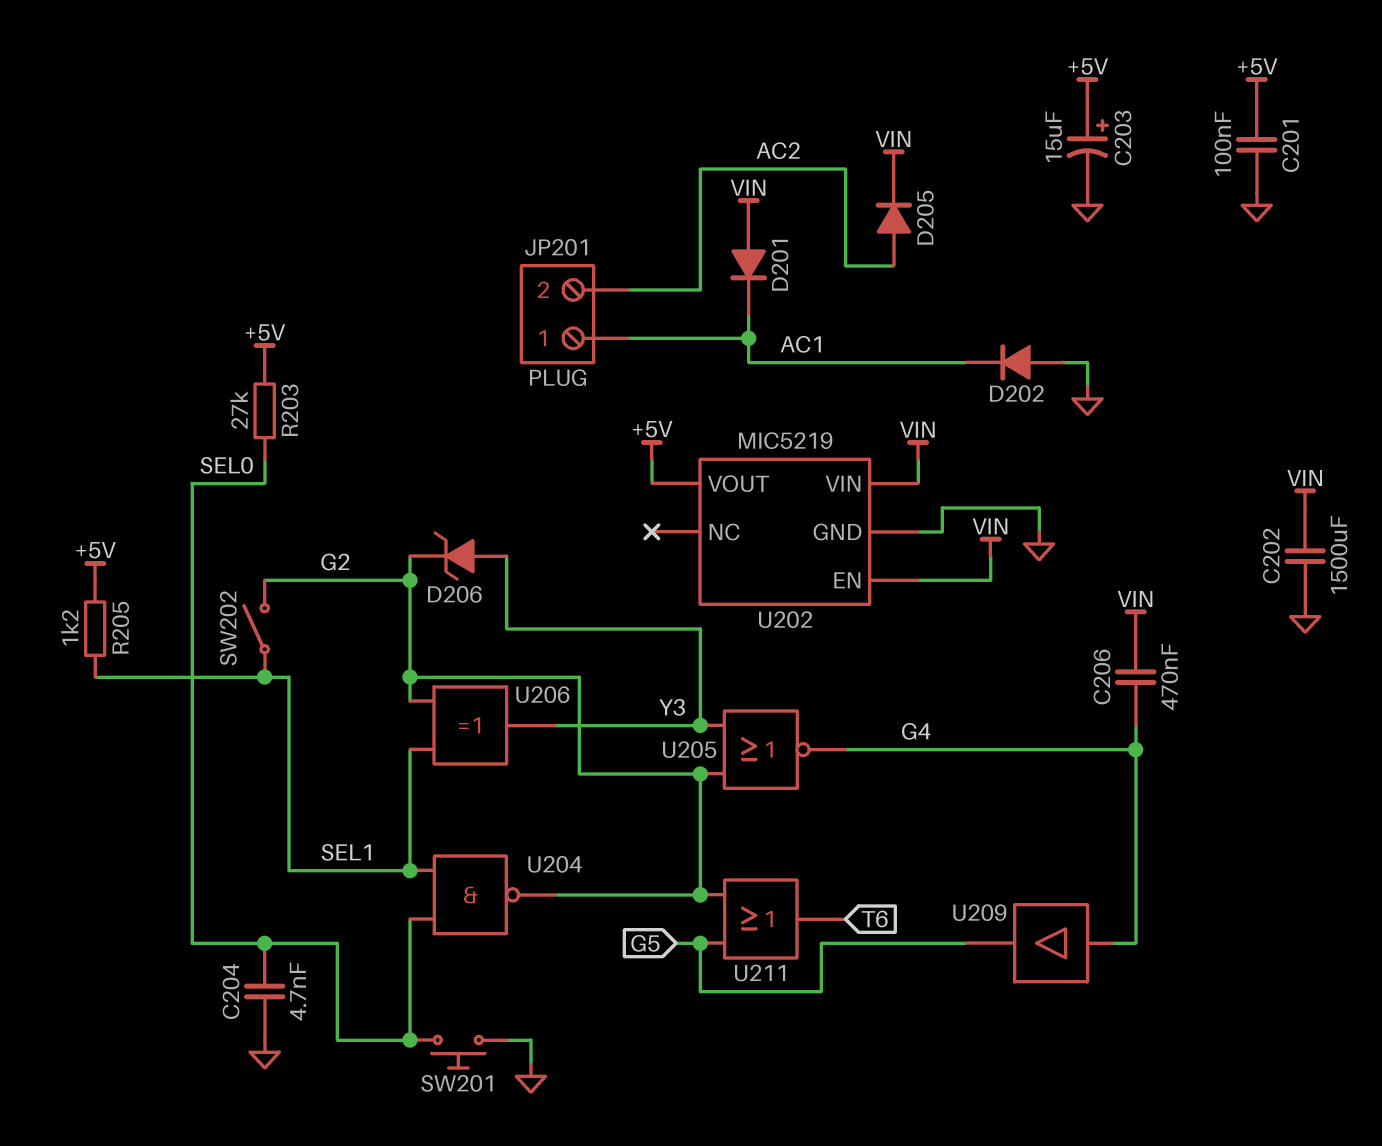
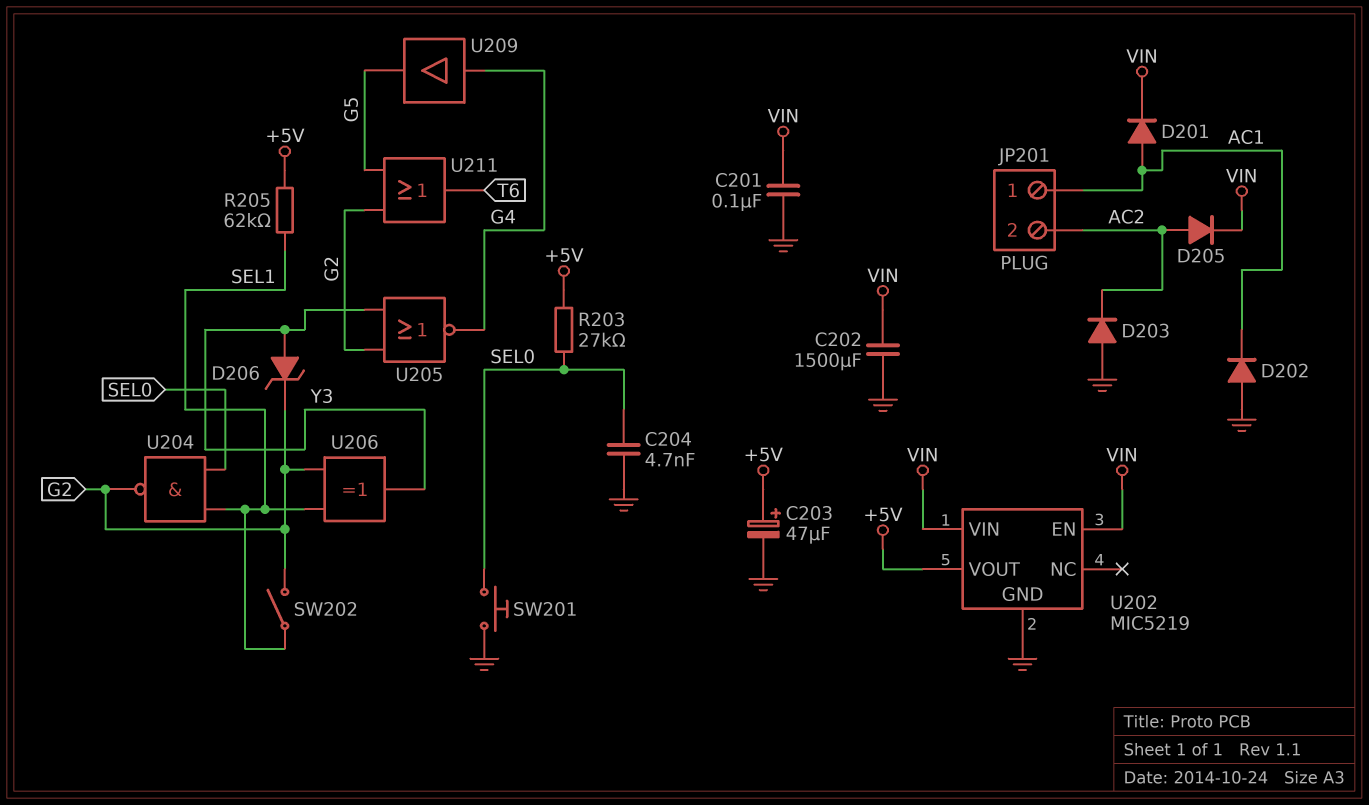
C201: 100nF (+5V, GND) -> 100nF (GND, VIN)
C203: 15uF (plus +5V, minus GND) -> 47uF (plus +5V, minus GND)
C206: 470nF (G4, VIN) -> none
D201: diode (A VIN, K AC1) -> diode (A AC1, K VIN)
D203: none -> diode (A GND, K AC2)
R205: 1.2k (+5V, SEL1) -> 62k (+5V, SEL1)

